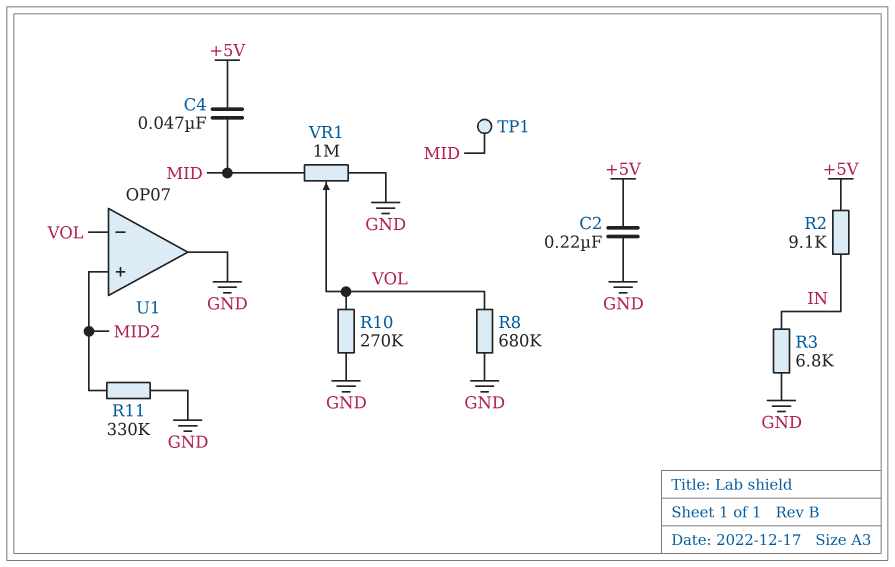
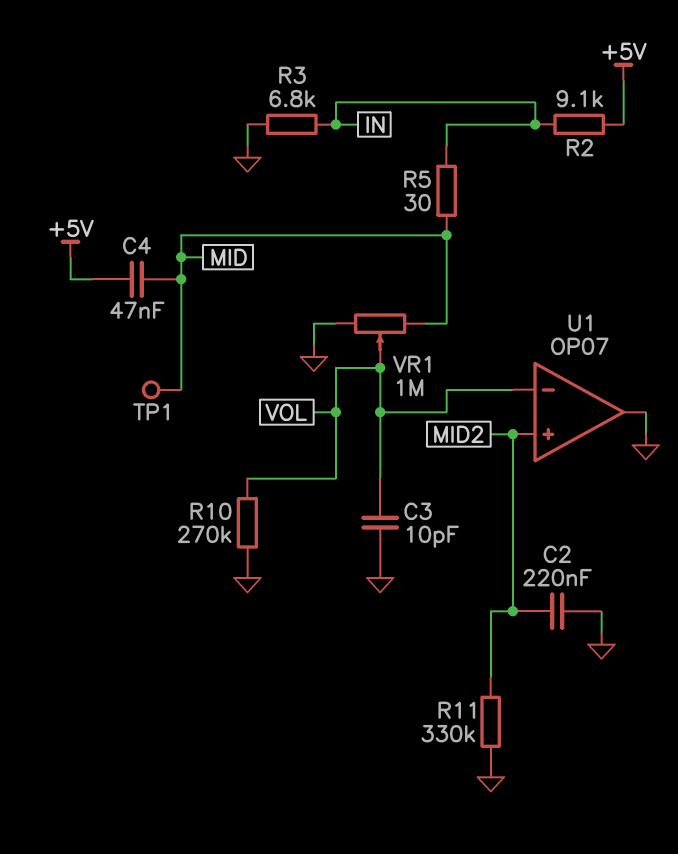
C2: 220nF (+5V, GND) -> 220nF (GND, MID2)
C3: none -> 10pF (GND, VOL)
R5: none -> 30 (IN, MID)
R8: 680k (GND, VOL) -> none

